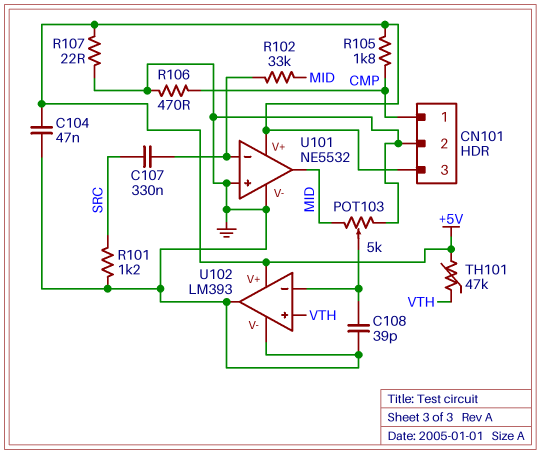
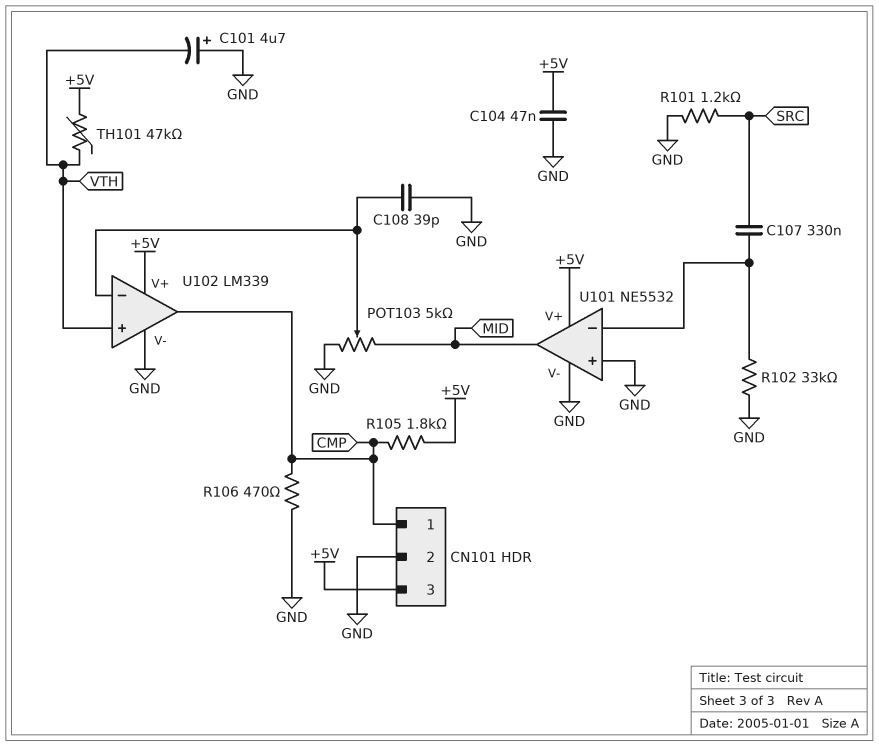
C101: none -> 4.7uF (plus GND, minus VTH)
R102: 33k (MID, U101/in-) -> 33k (GND, U101/in-)
R107: 22 (+5V, GND) -> none
U102: LM393 -> LM339
U102 pin out: GND -> CMP

